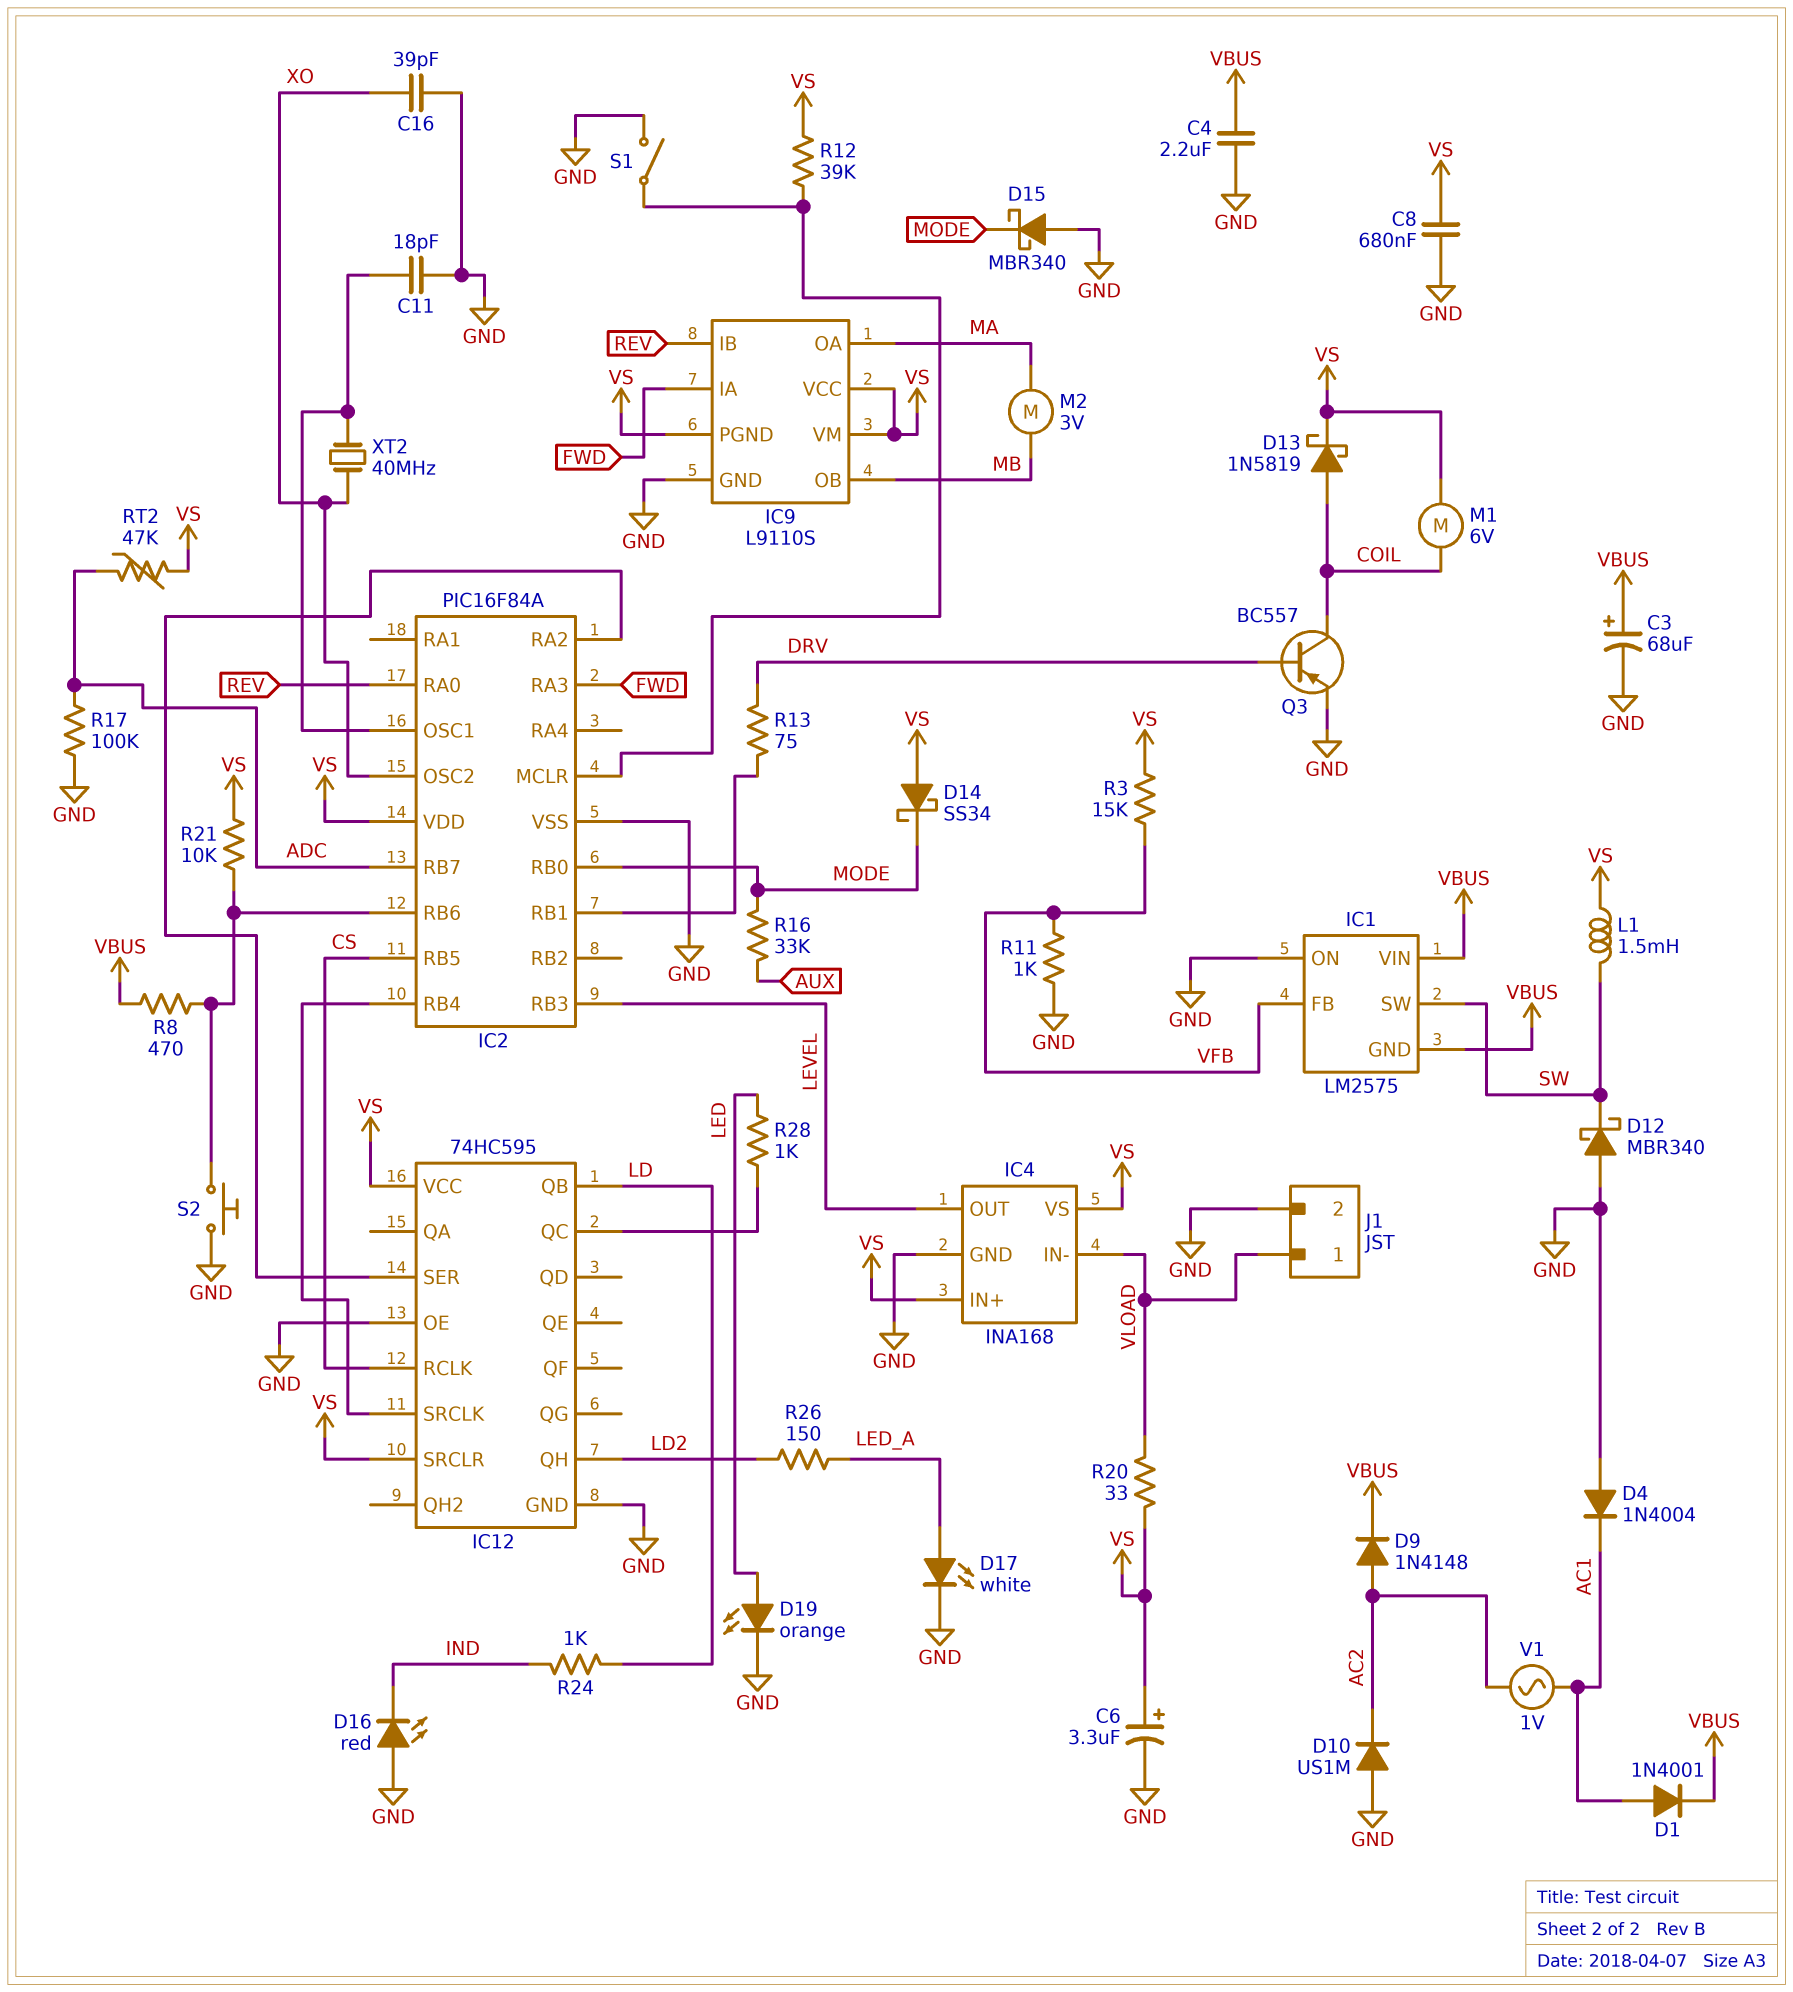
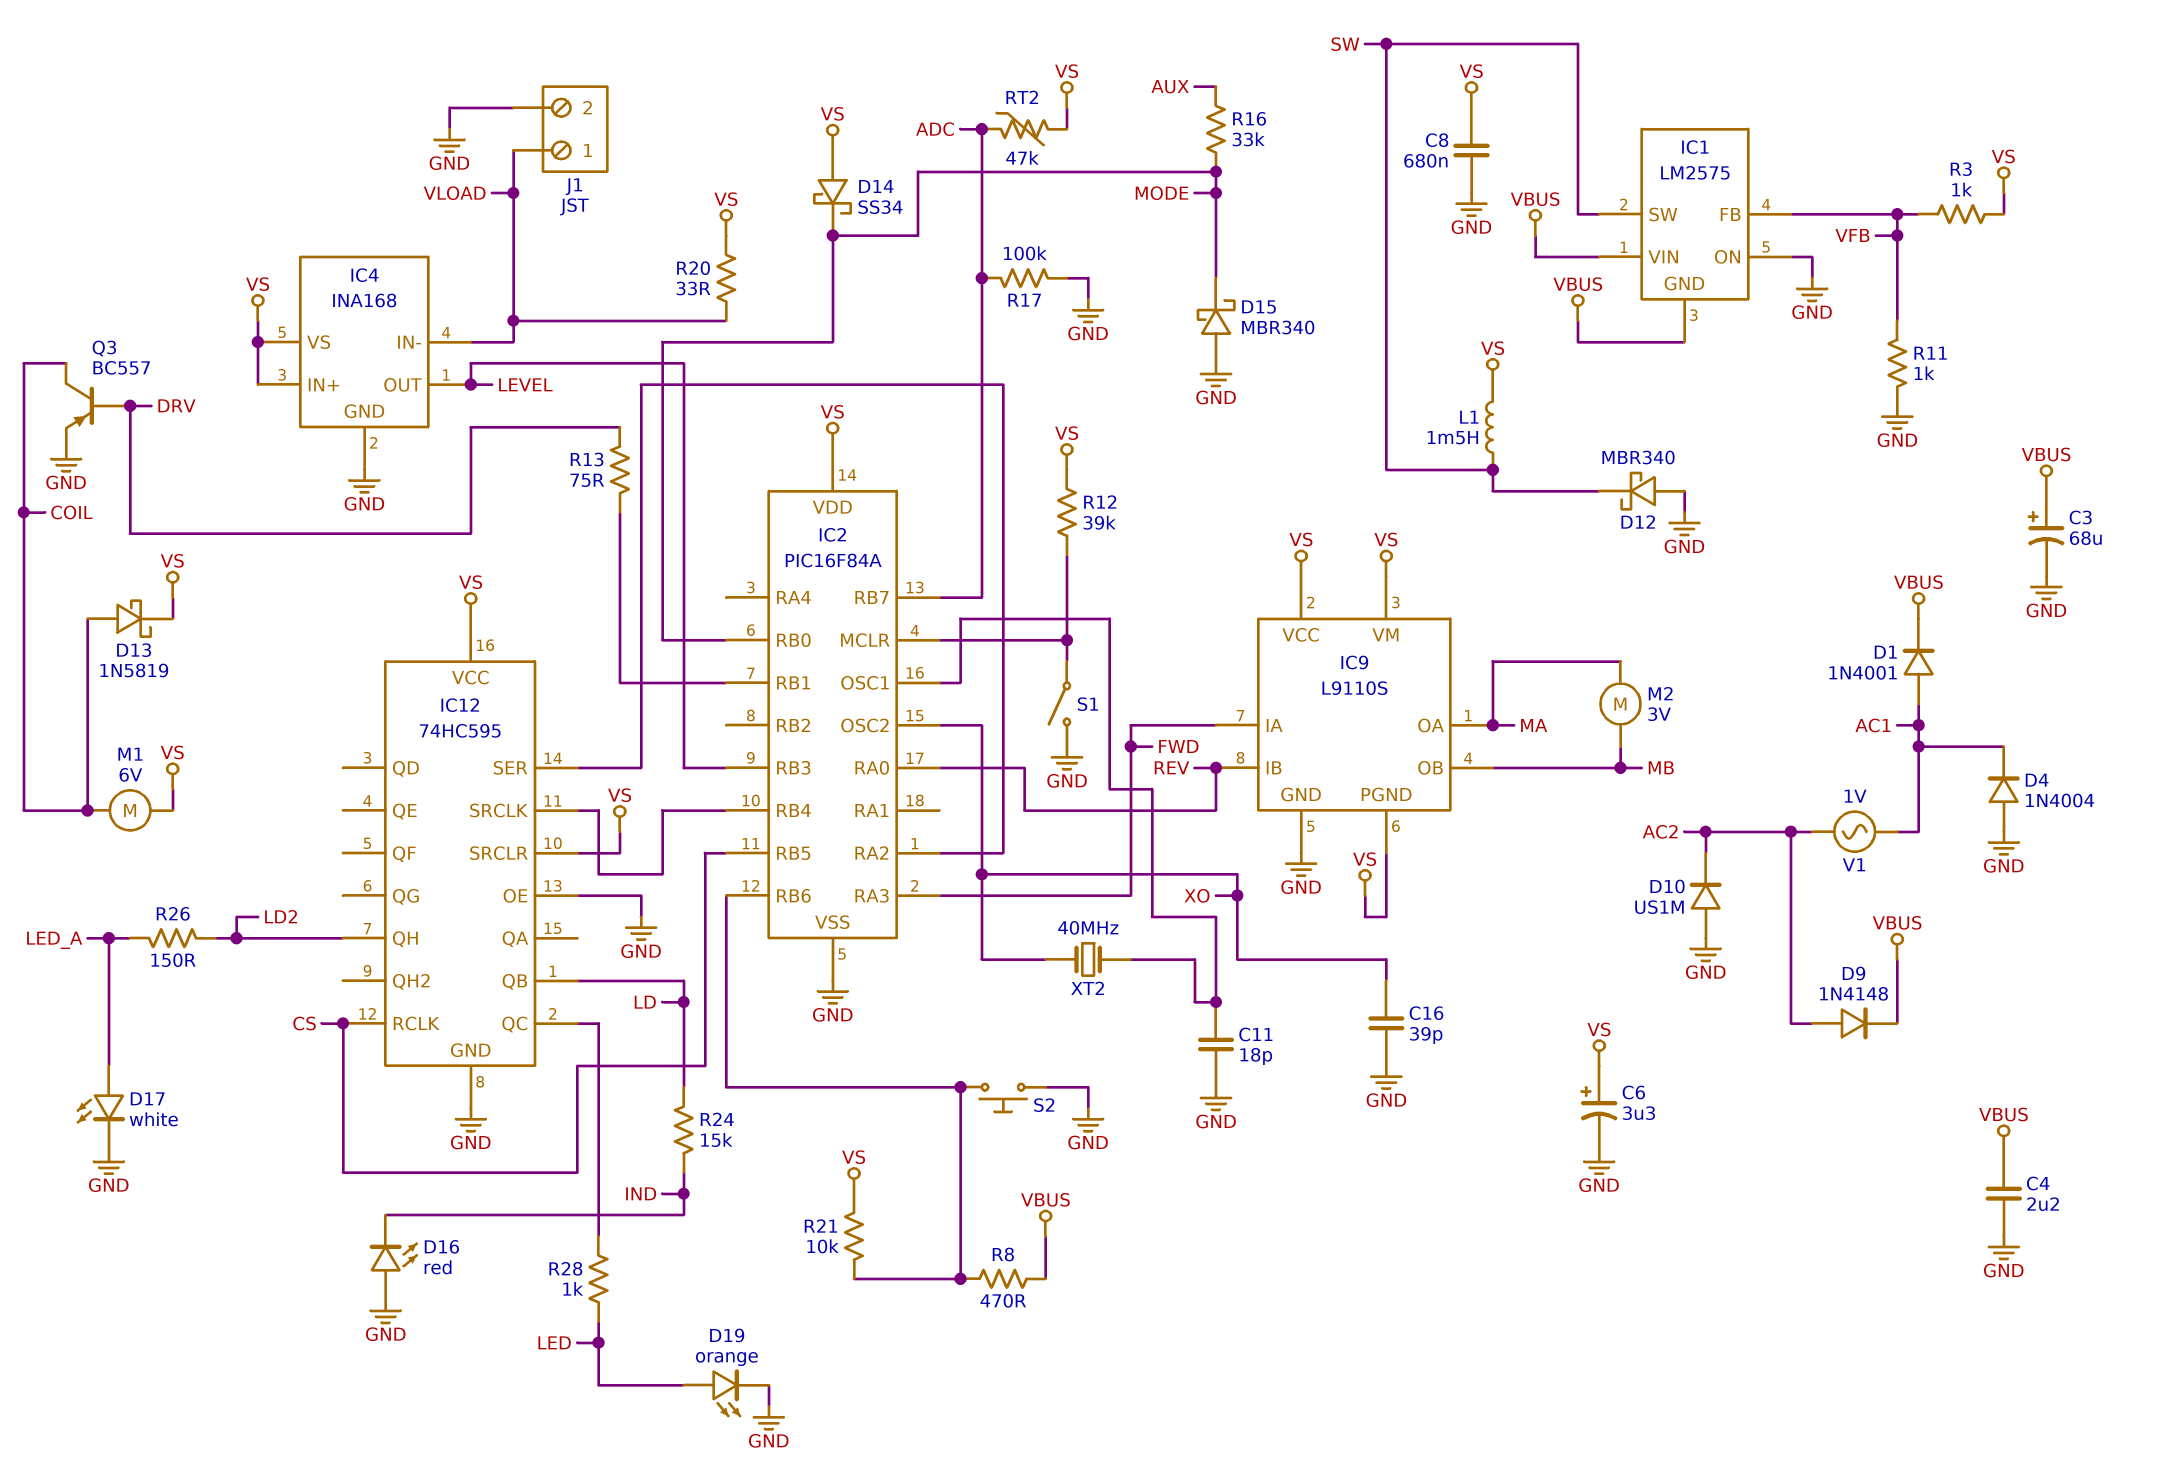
R3: 15k (VFB, VS) -> 1k (VFB, VS)
R24: 1k (IND, LD) -> 15k (IND, LD)

